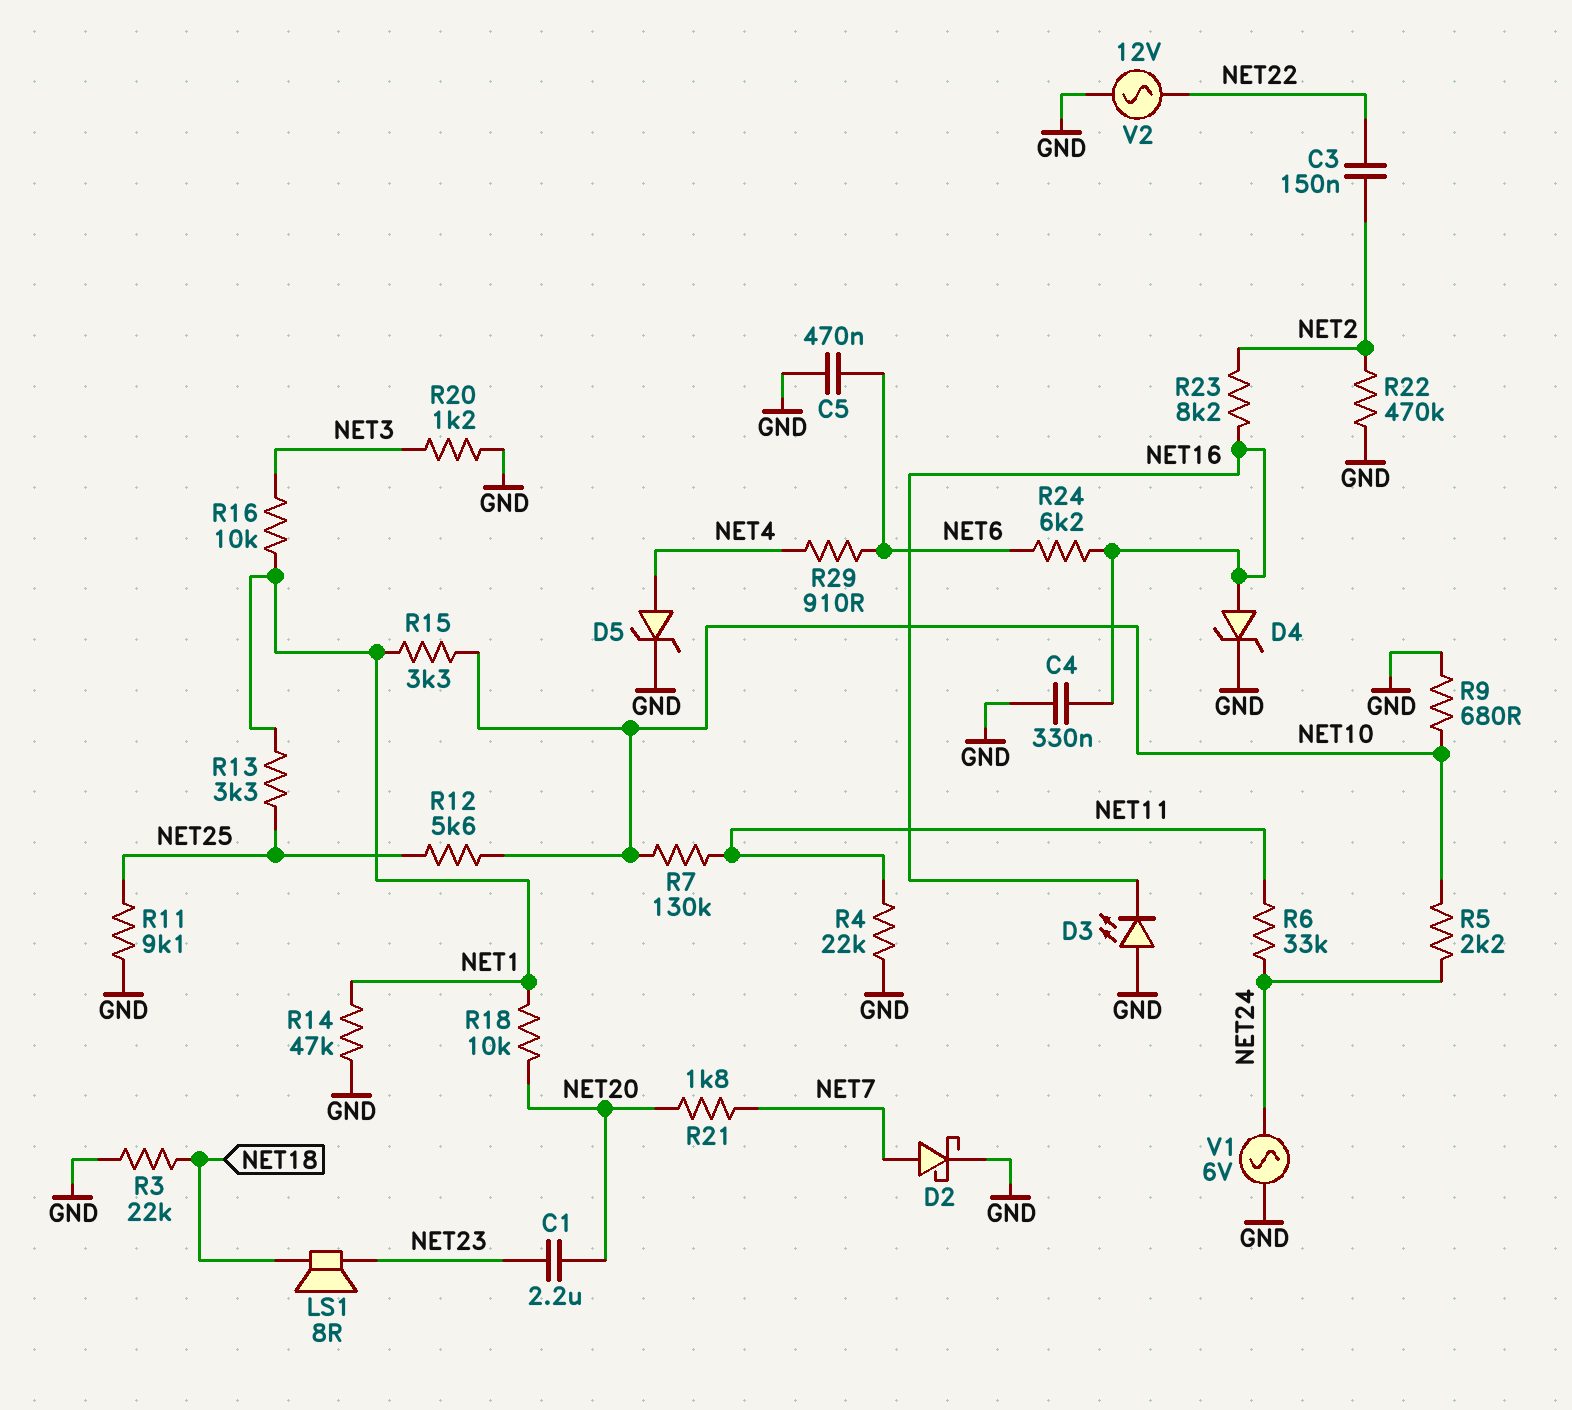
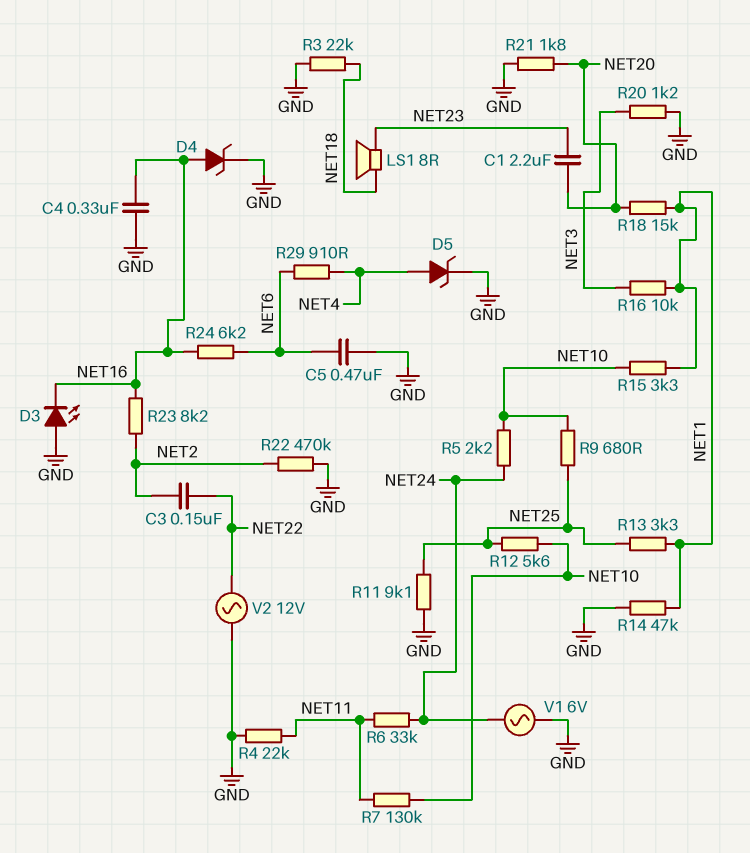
D2: schottky (A NET7, K GND) -> none
R9: 680 (GND, NET10) -> 680 (NET10, NET25)
R18: 10k (NET1, NET20) -> 15k (NET1, NET20)
R21: 1.8k (NET7, NET20) -> 1.8k (GND, NET20)

